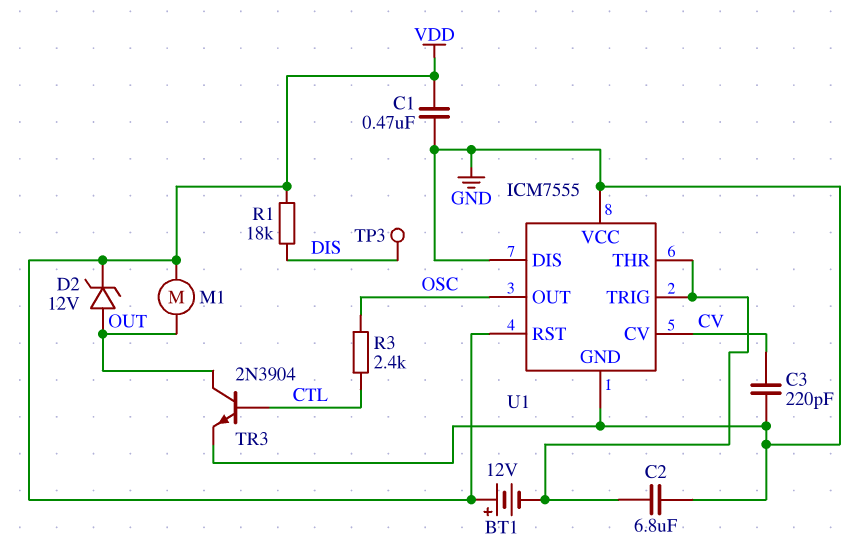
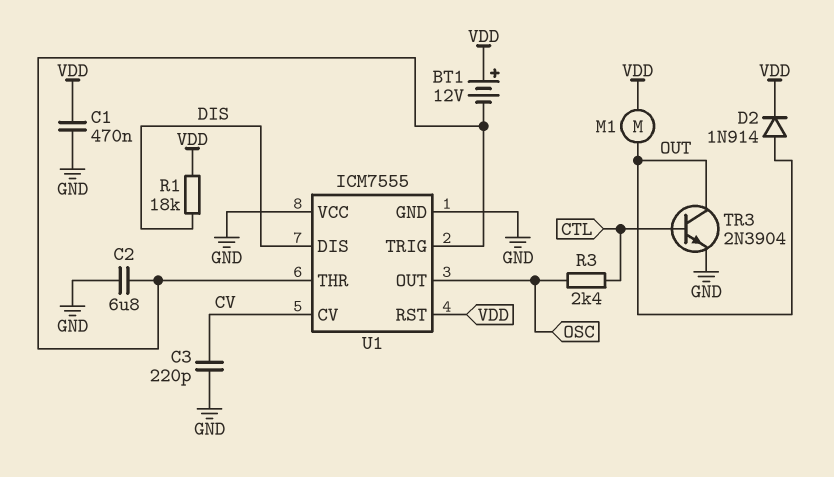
D2: zener 12V (A OUT, K VDD) -> diode 1N914 (A OUT, K VDD)
TP3: test point (DIS) -> none
U1 pin DIS: GND -> DIS

